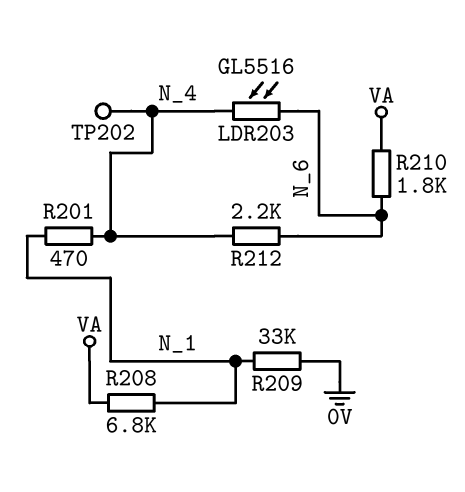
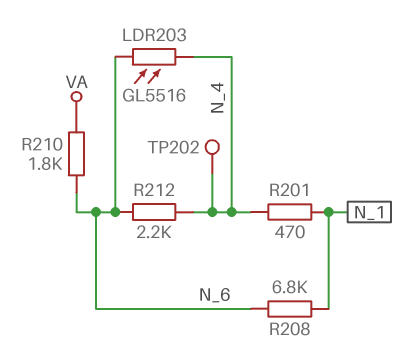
R208: 6.8k (N_1, VA) -> 6.8k (N_1, N_6)
R209: 33k (0V, N_1) -> none

